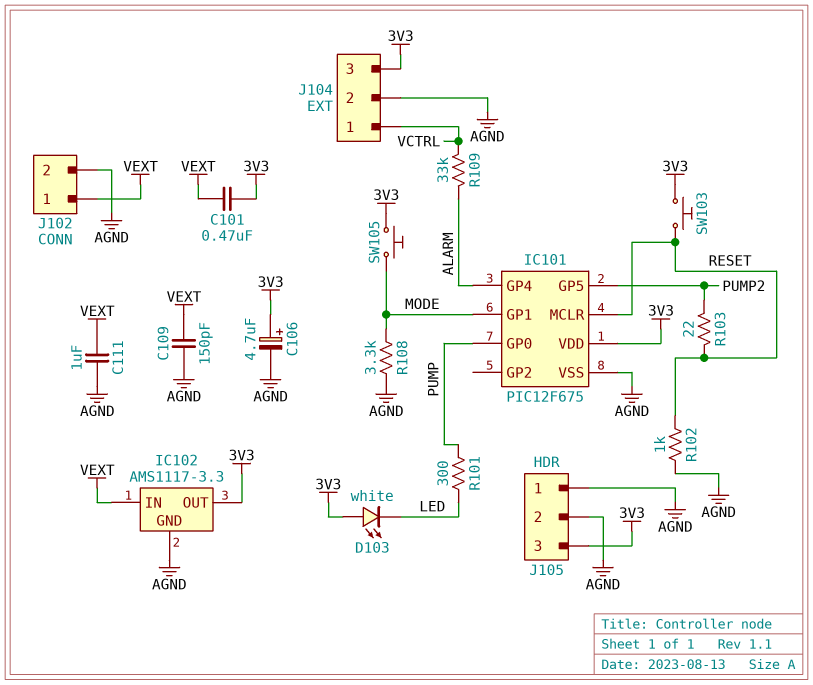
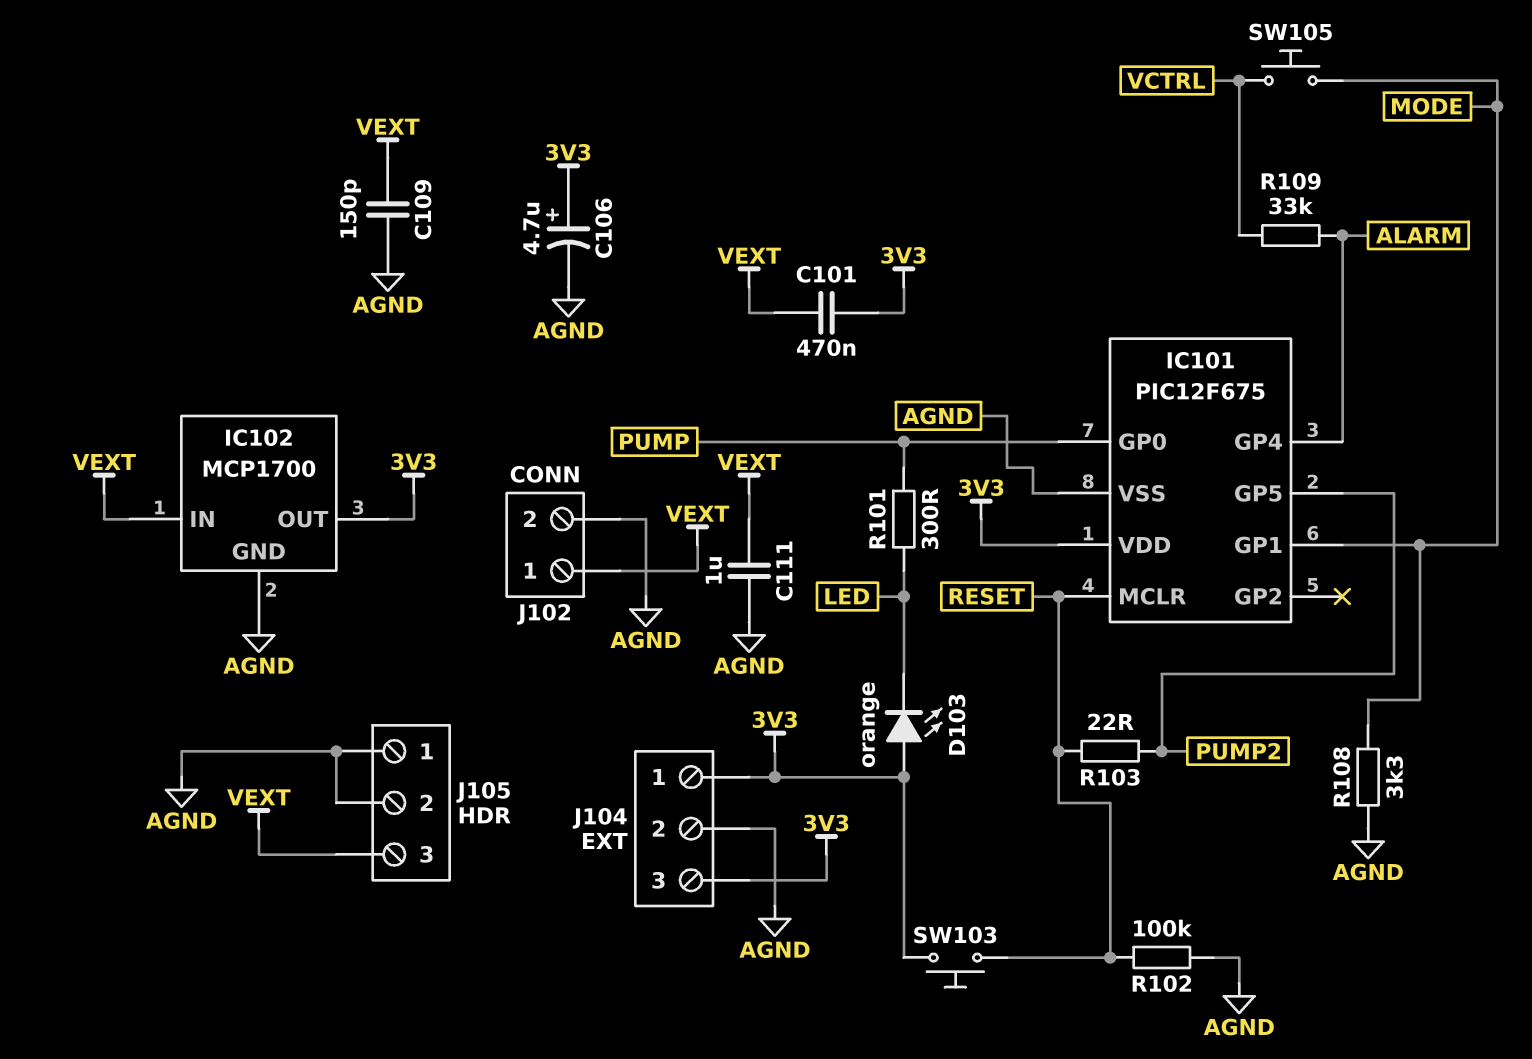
D103: LED white (A 3V3, K LED) -> LED orange (A 3V3, K LED)
IC102: AMS1117-3.3 -> MCP1700
J104 pin 1: VCTRL -> 3V3
J105 pin 3: 3V3 -> VEXT
R102: 1k (AGND, RESET) -> 100k (AGND, RESET)
SW105: button (3V3, MODE) -> button (MODE, VCTRL)

